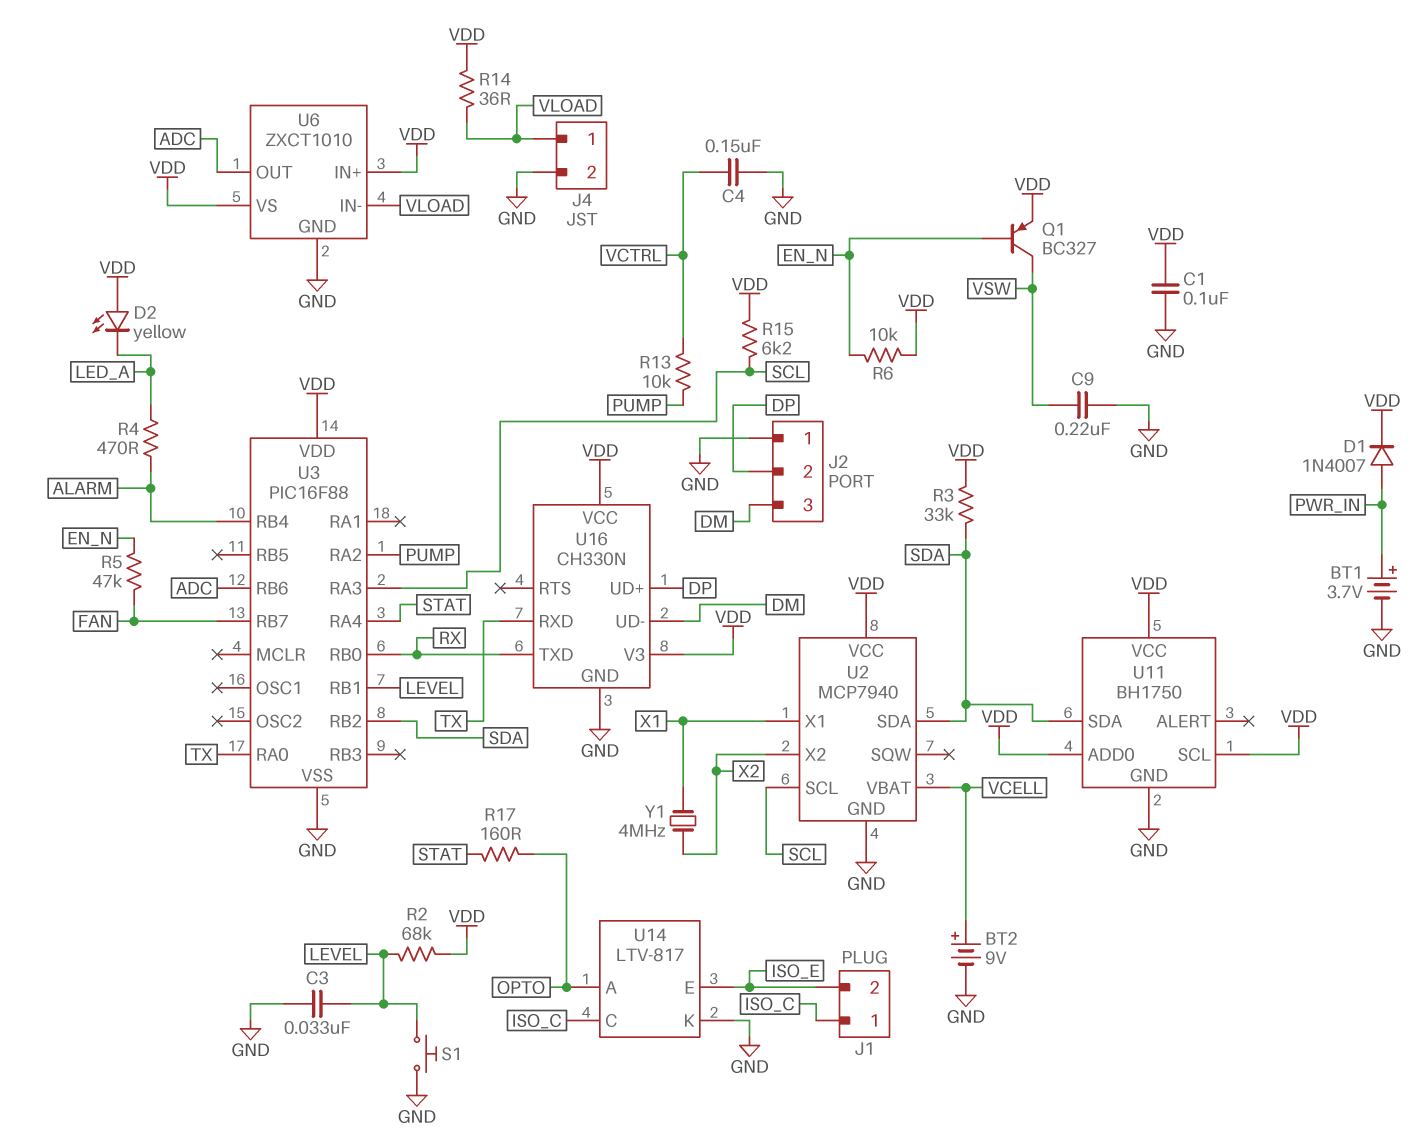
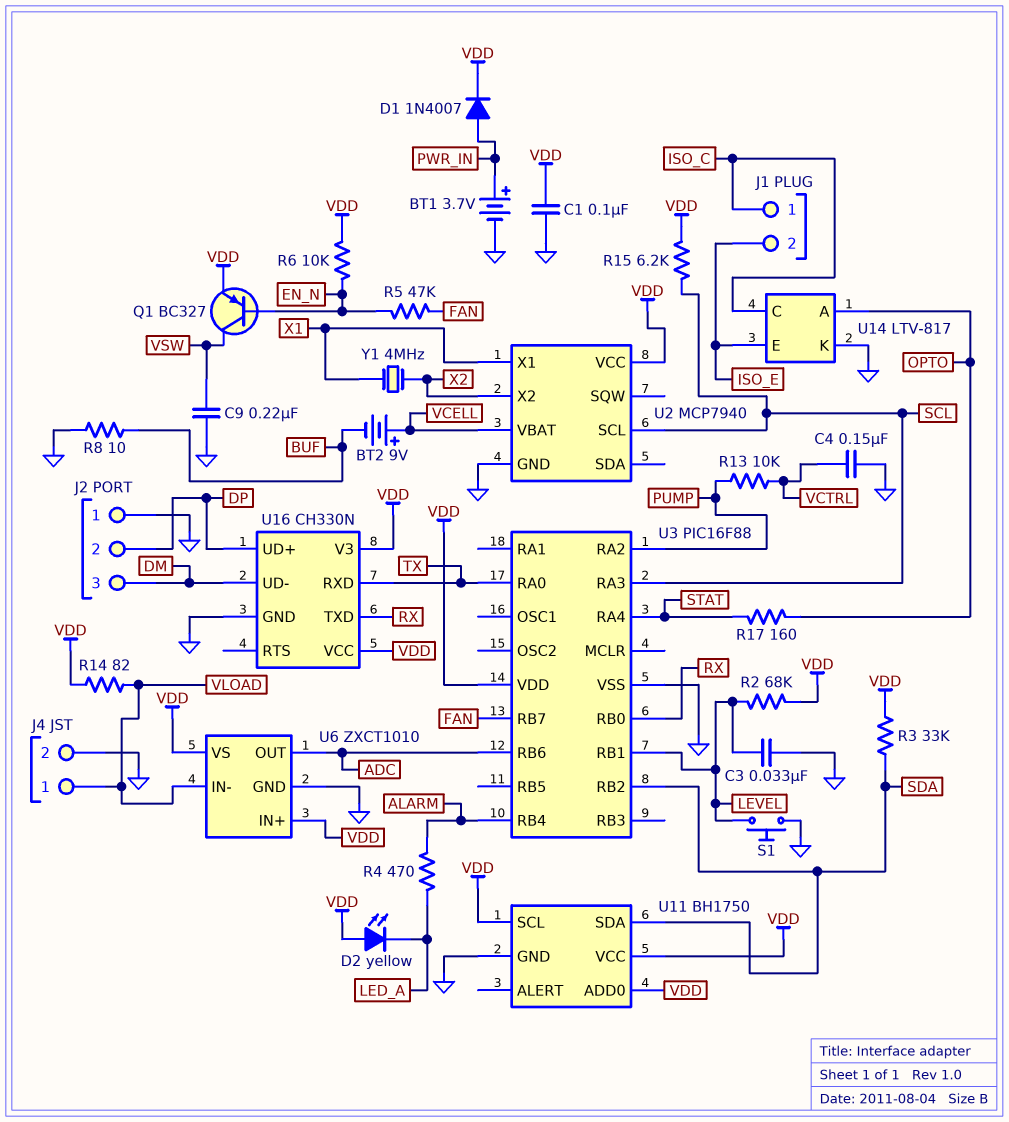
BT2: 9V (plus VCELL, minus GND) -> 9V (plus VCELL, minus BUF)
R8: none -> 10 (BUF, GND)
R14: 36 (VDD, VLOAD) -> 82 (VDD, VLOAD)
U2 pin SDA: SDA -> none

